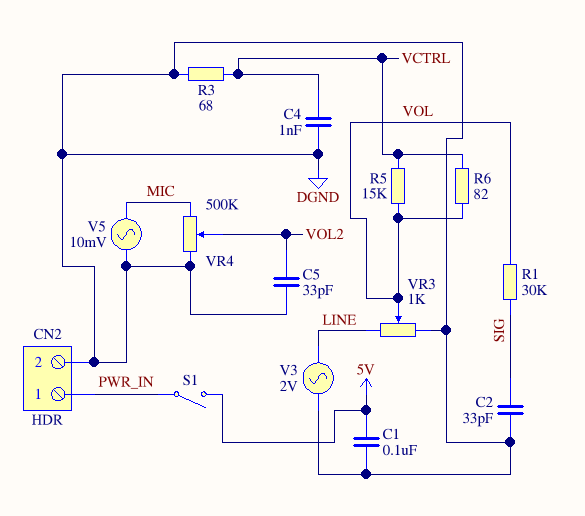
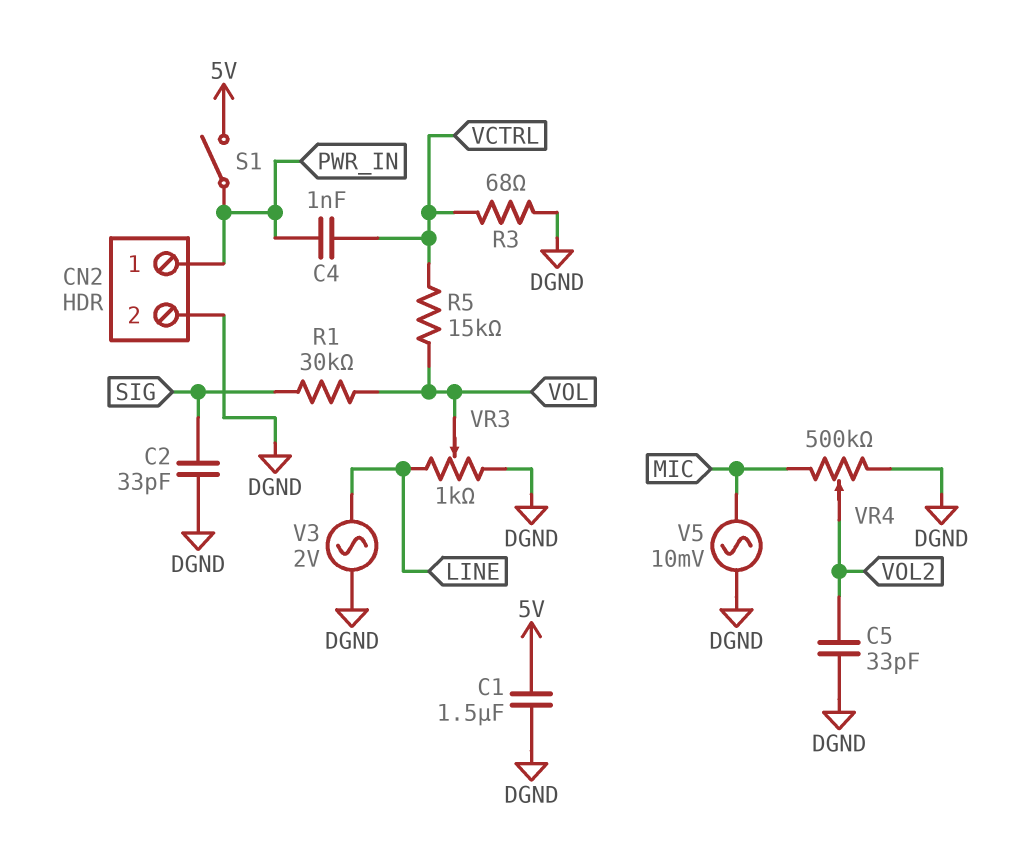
C1: 100nF (5V, DGND) -> 1.5uF (5V, DGND)
C4: 1nF (DGND, VCTRL) -> 1nF (PWR_IN, VCTRL)
R6: 82 (VCTRL, VOL) -> none

